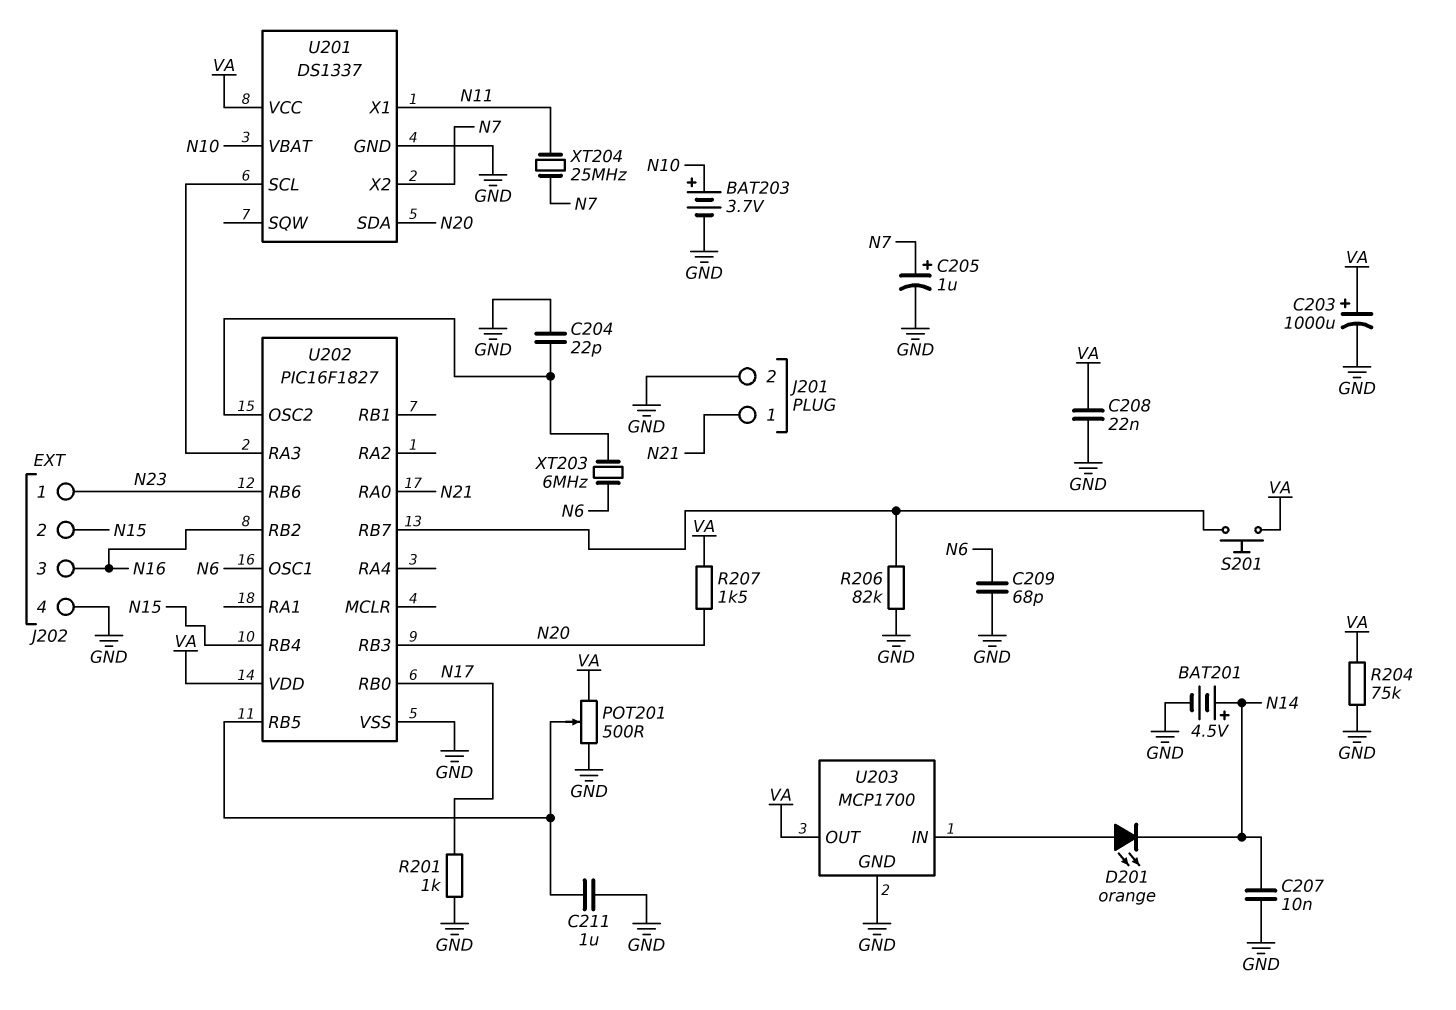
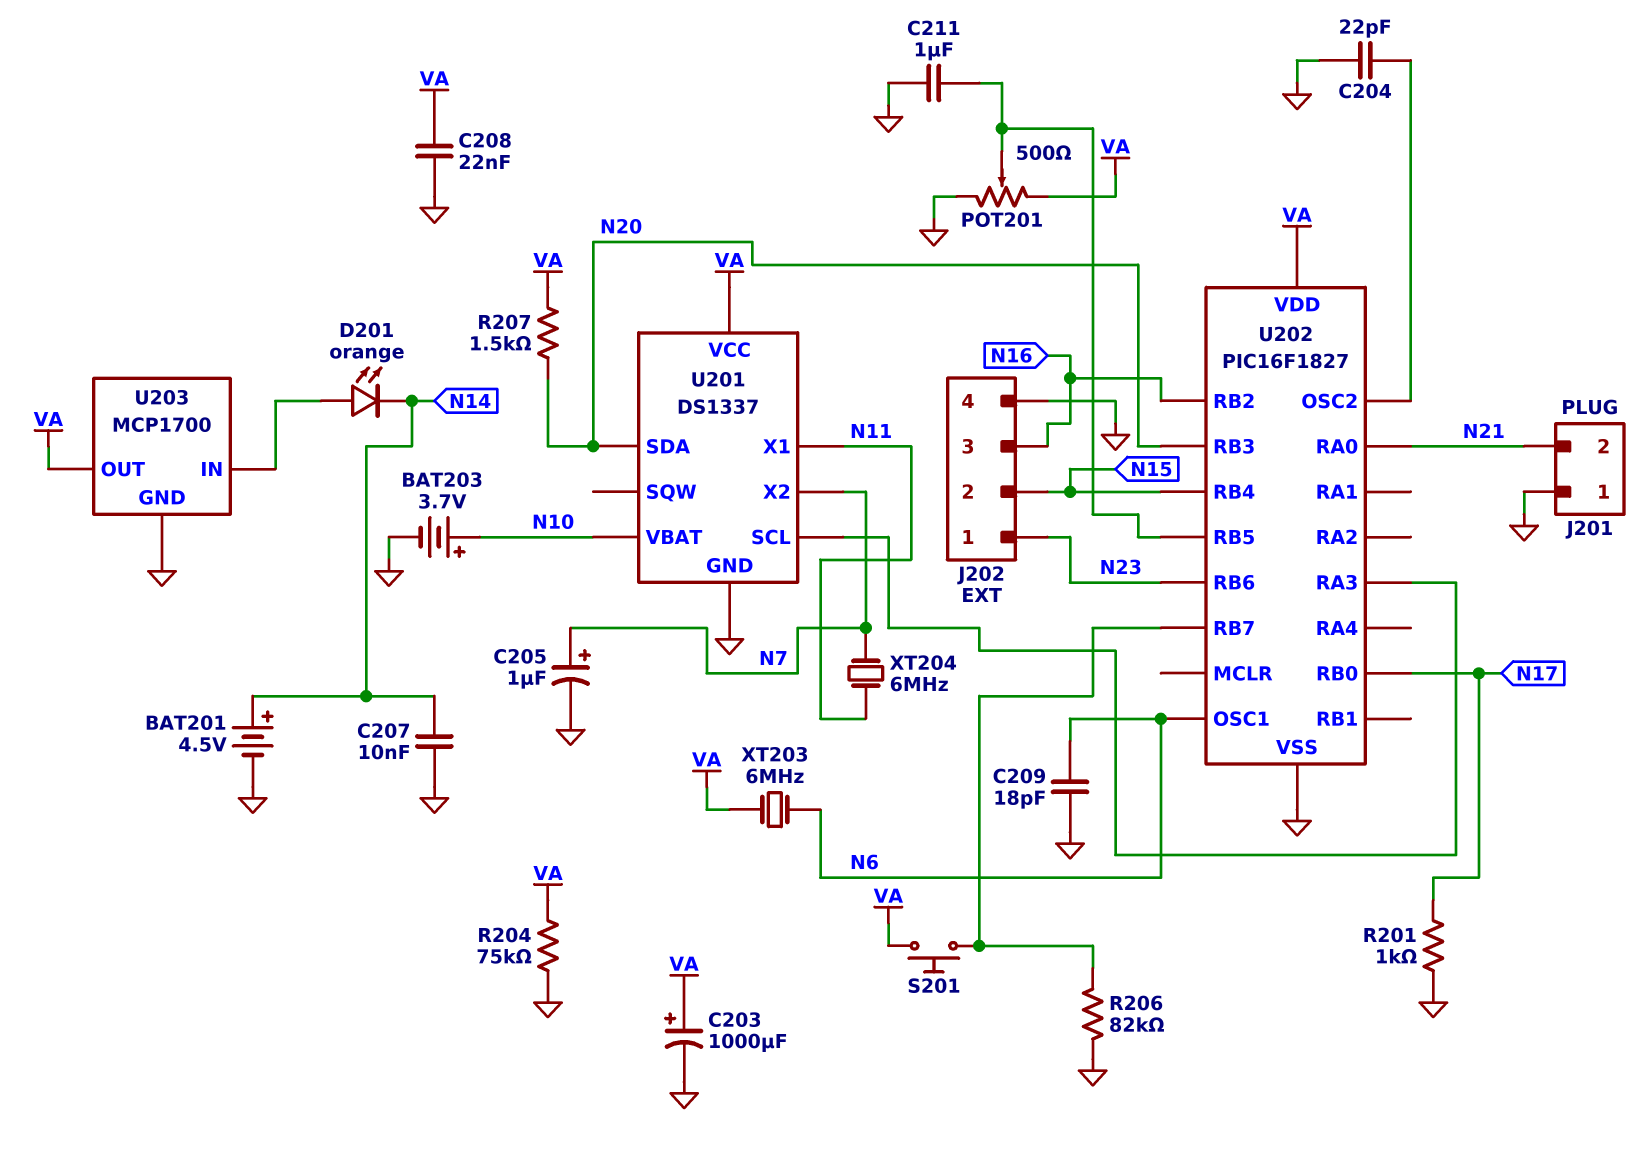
C209: 68pF (GND, N6) -> 18pF (GND, N6)
J201 pin 1: N21 -> GND
J201 pin 2: GND -> N21
XT203: 6MHz (N6, U202/OSC2) -> 6MHz (N6, VA)
XT204: 25MHz (N7, N11) -> 6MHz (N7, N11)

